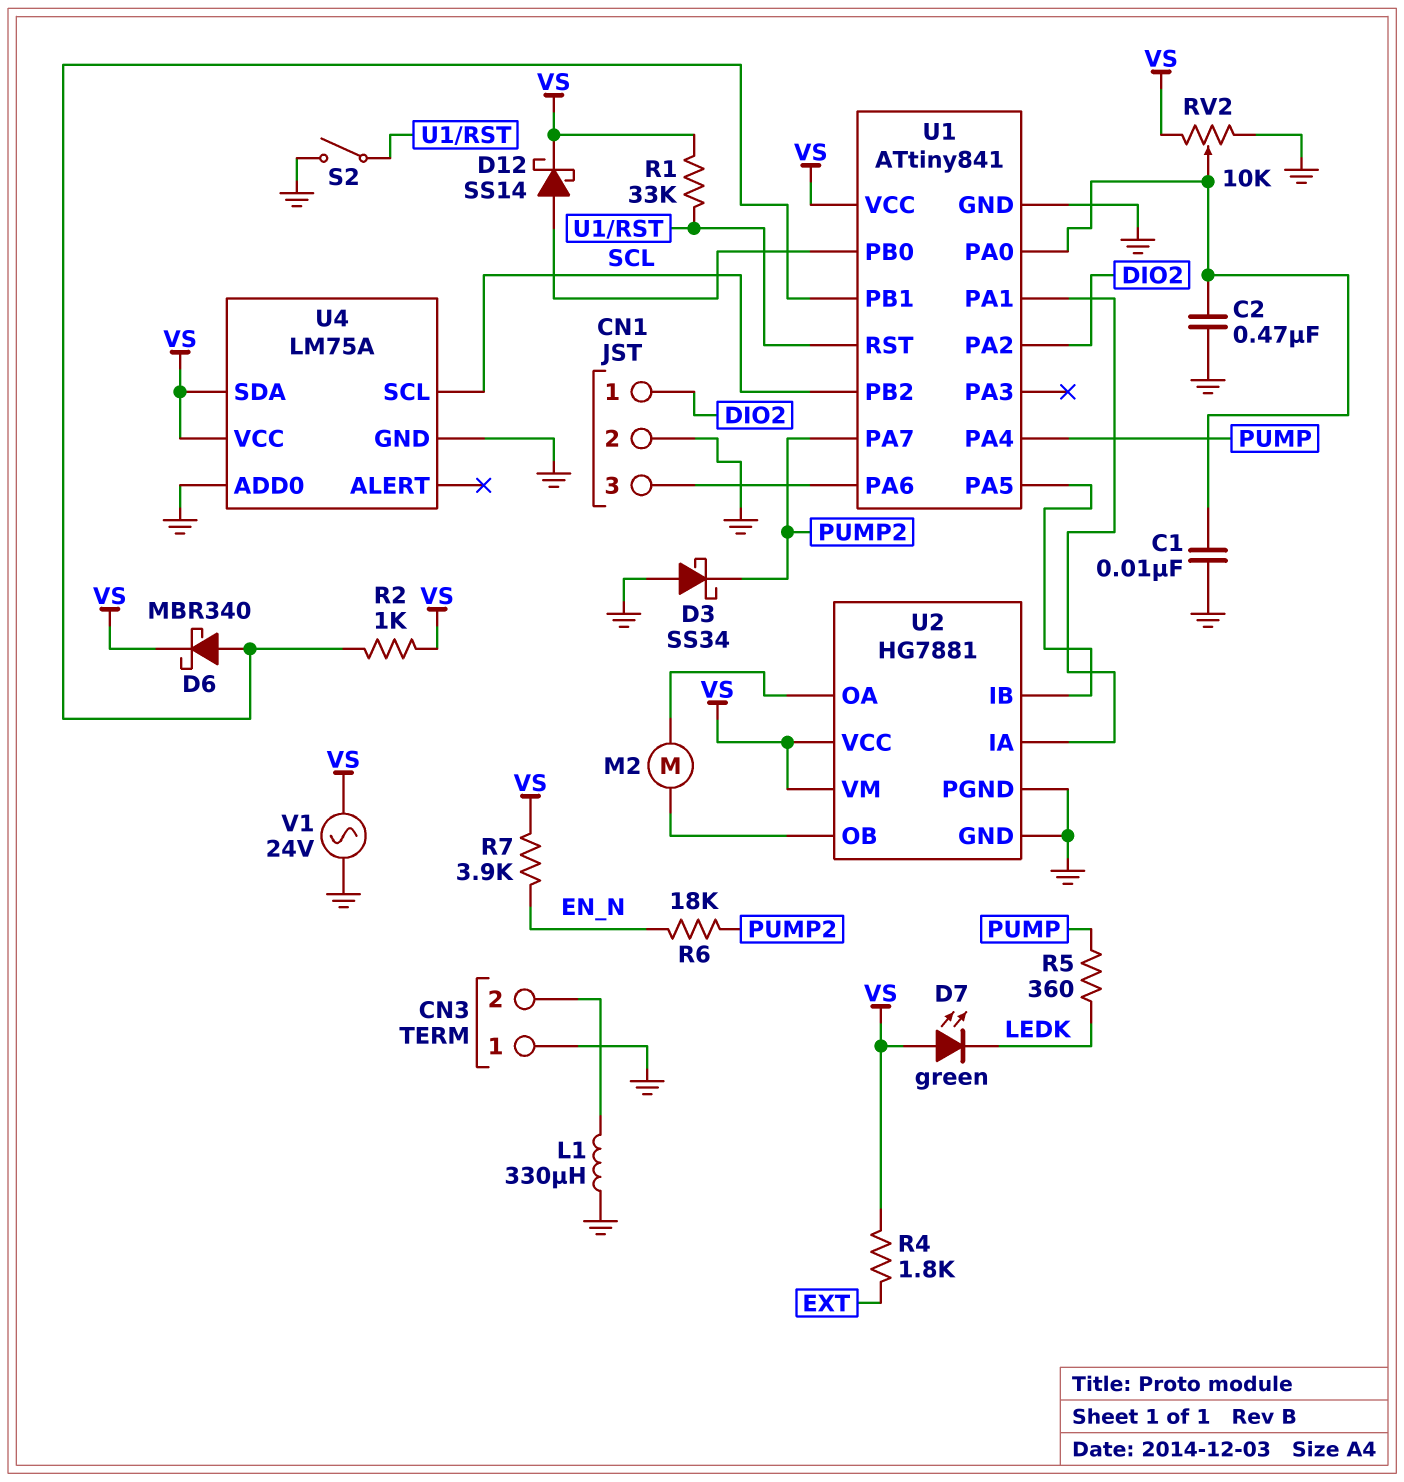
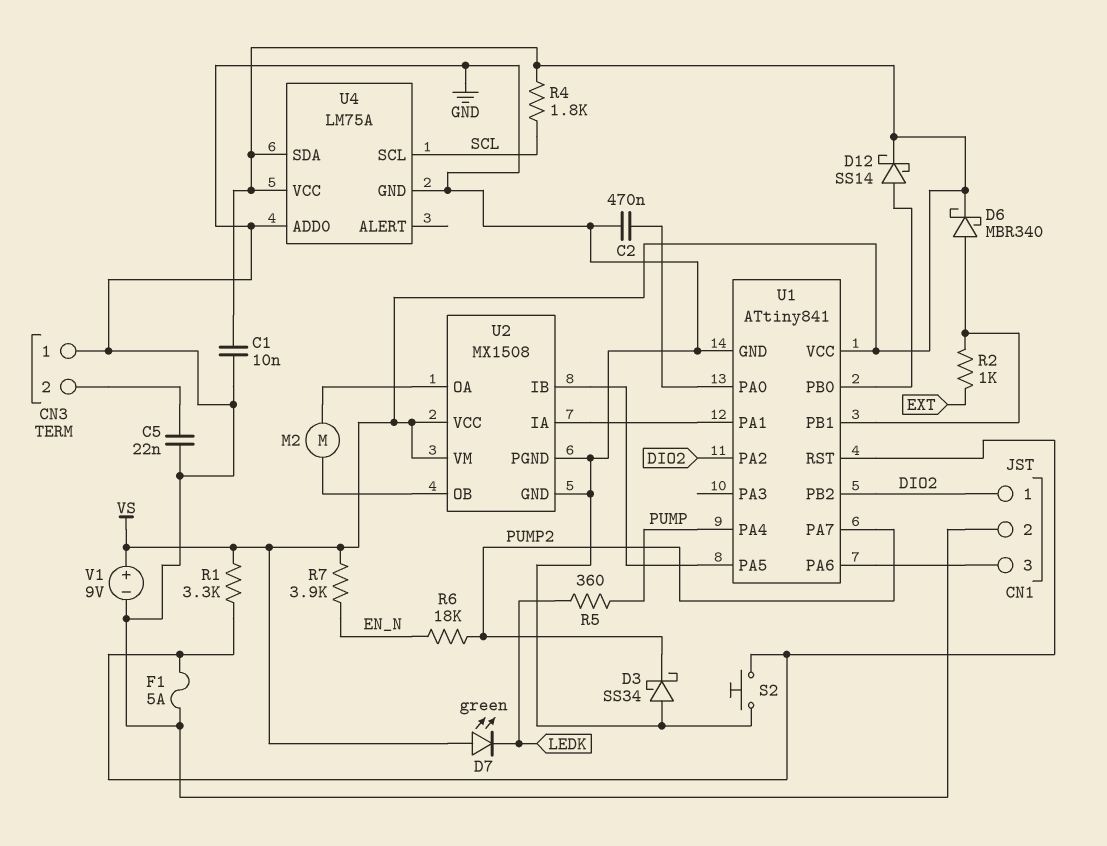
C1: 10nF (GND, U1/PA0) -> 10nF (GND, VS)
C5: none -> 22nF (CN3/2, GND)
F1: none -> 5A (GND, U1/RST)
L1: 330uH (CN3/2, GND) -> none
R1: 33k (U1/RST, VS) -> 3.3k (U1/RST, VS)
R2: 1k (U1/PB1, VS) -> 1k (EXT, U1/PB1)
R4: 1.8k (EXT, VS) -> 1.8k (SCL, VS)
RV2: 10k (GND, VS, wiper U1/PA0) -> none
S2: switch (GND, U1/RST) -> button (GND, U1/RST)
U1 pin PB2: SCL -> DIO2
U2: HG7881 -> MX1508
V1: AC 24V (GND, VS) -> 9V (plus VS, minus GND)

